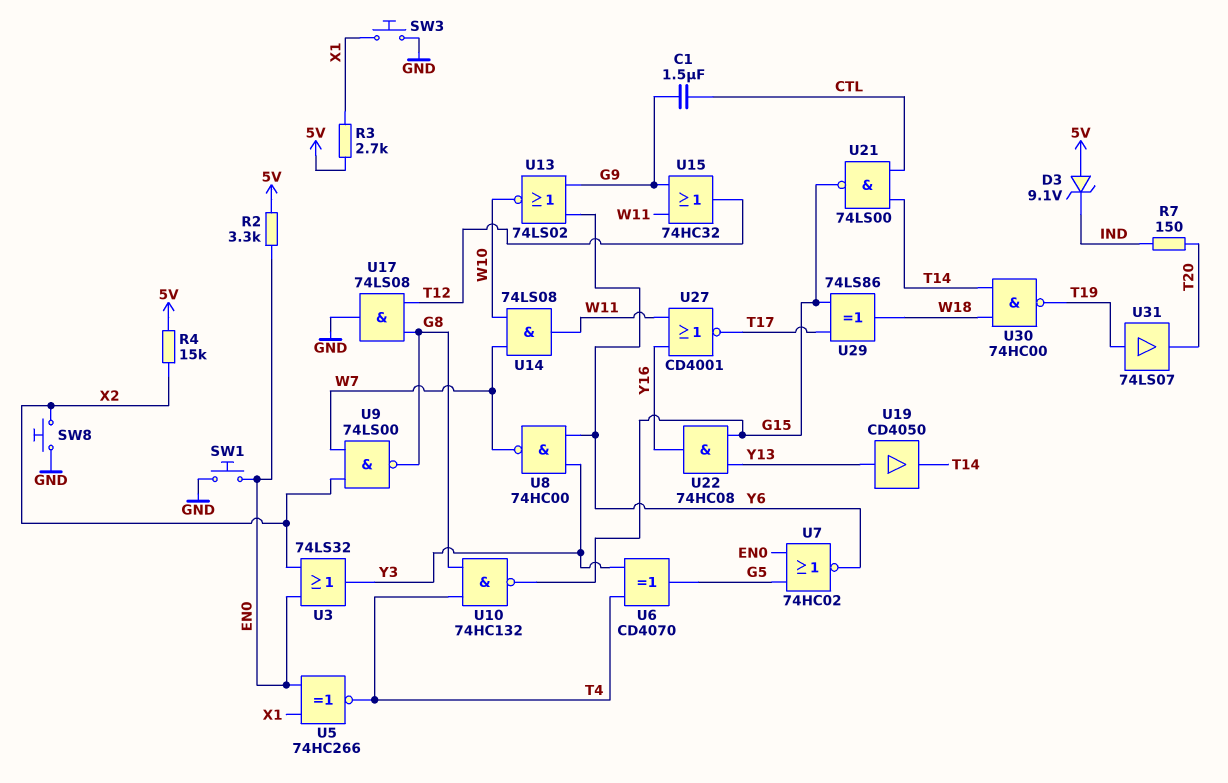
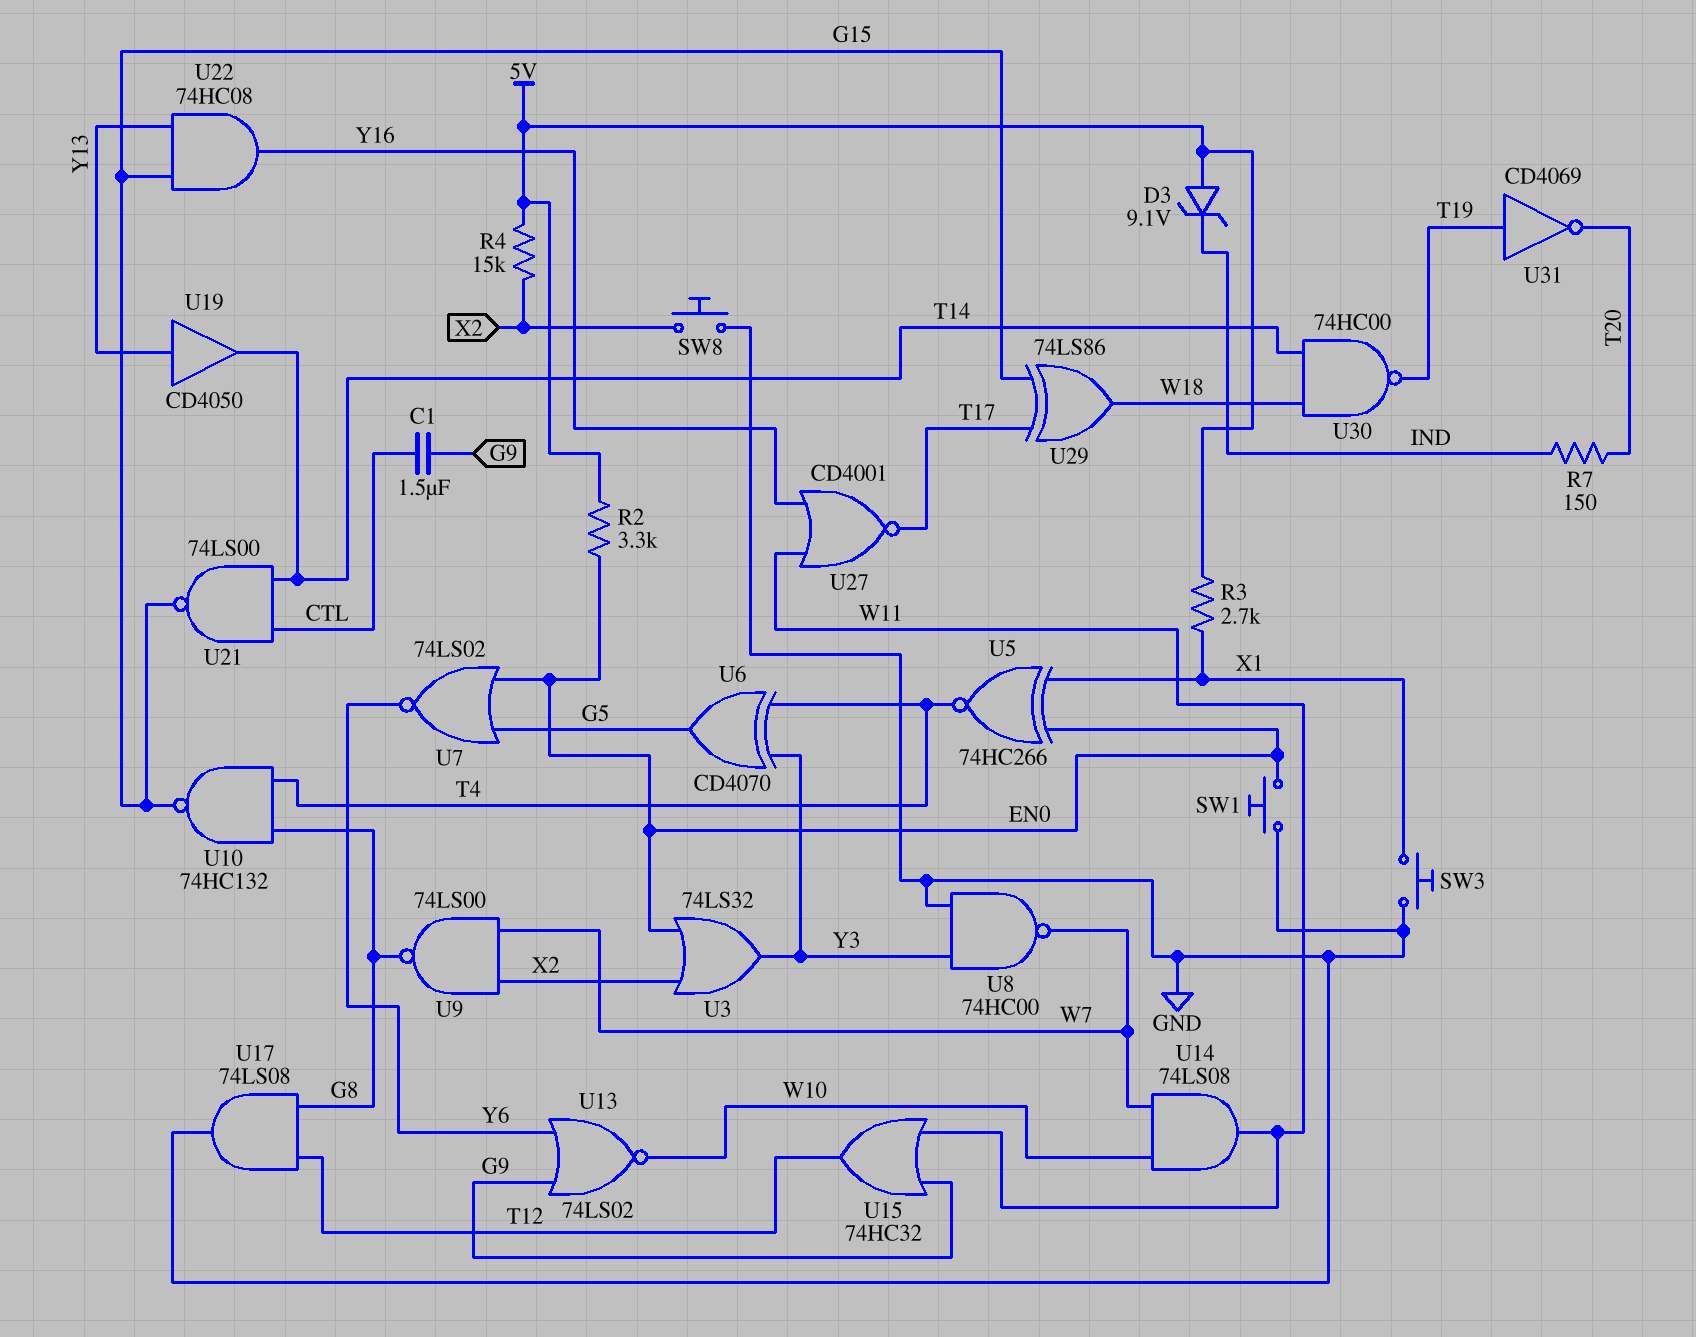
U7: NOR 74HC02 (in EN0, in G5, out Y6) -> NOR 74LS02 (in EN0, in G5, out Y6)
U8: NAND 74HC00 (in Y3, in Y6, out W7) -> NAND 74HC00 (in GND, in Y3, out W7)
U31: buffer 74LS07 (in T19, out T20) -> NOT CD4069 (in T19, out T20)

